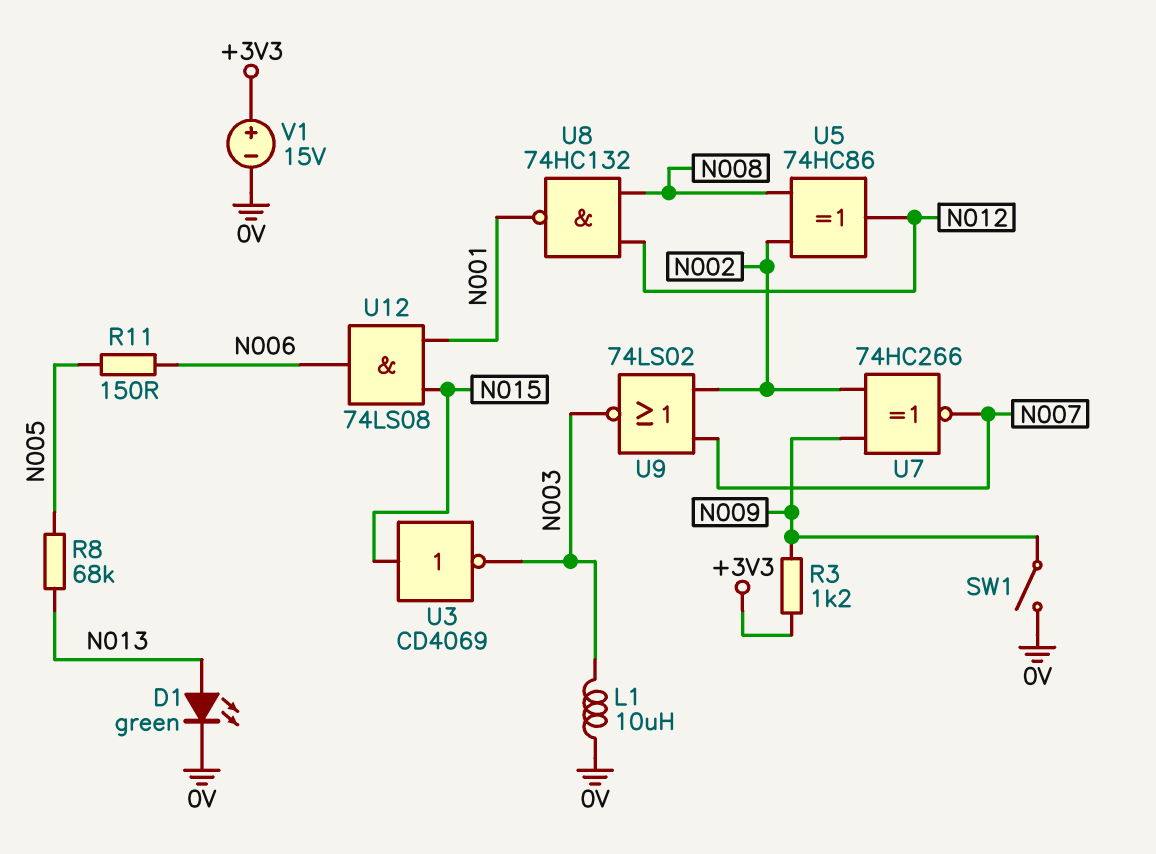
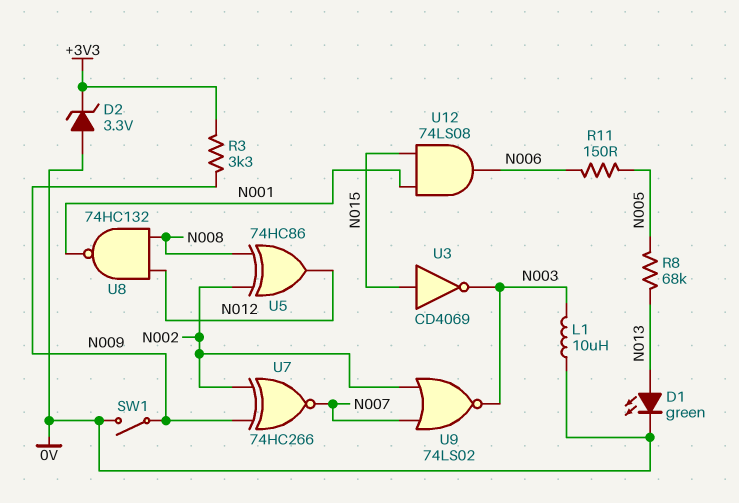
D2: none -> zener 3.3V (A 0V, K +3V3)
R3: 1.2k (+3V3, N009) -> 3.3k (+3V3, N009)
V1: 15V (plus +3V3, minus 0V) -> none

